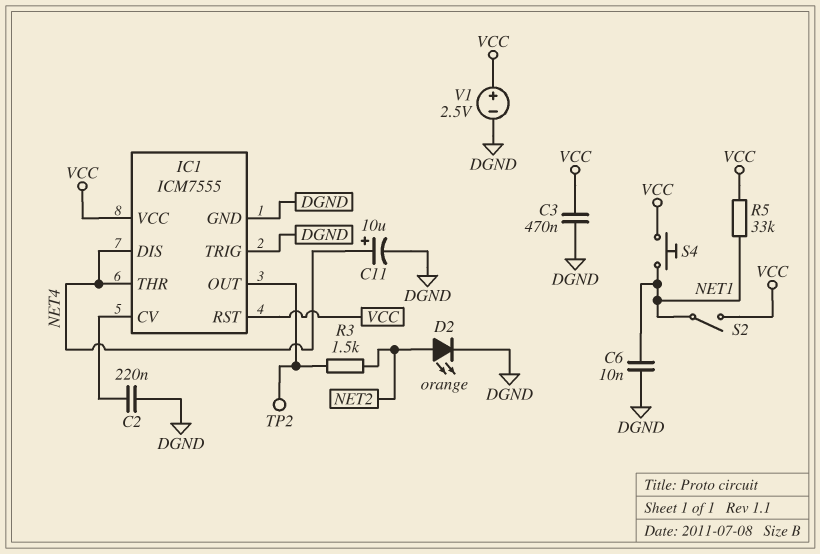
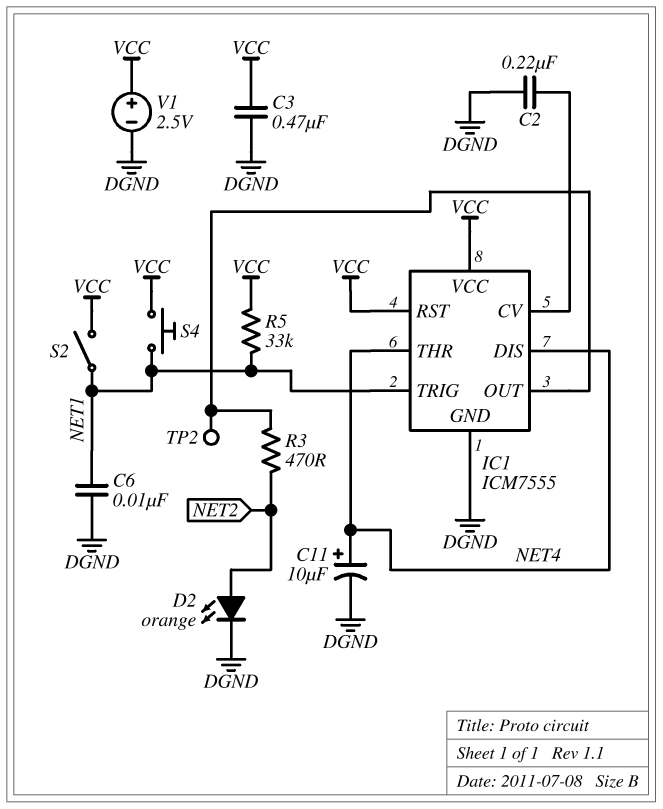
IC1 pin TRIG: DGND -> NET1
R3: 1.5k (IC1/OUT, NET2) -> 470 (IC1/OUT, NET2)

